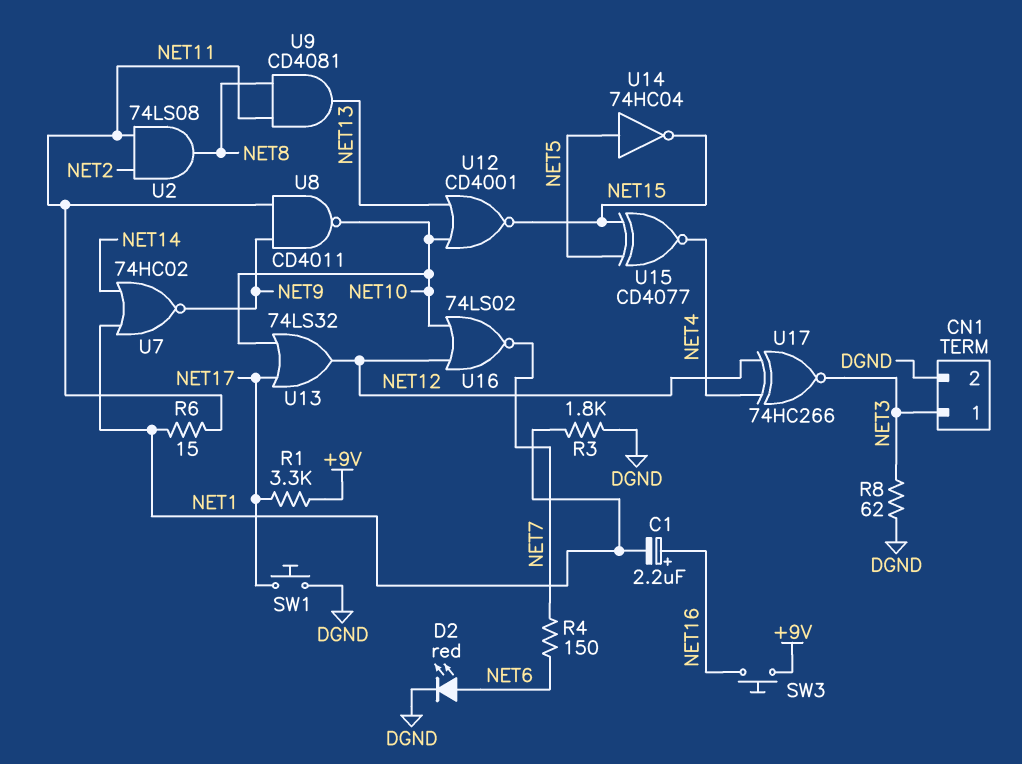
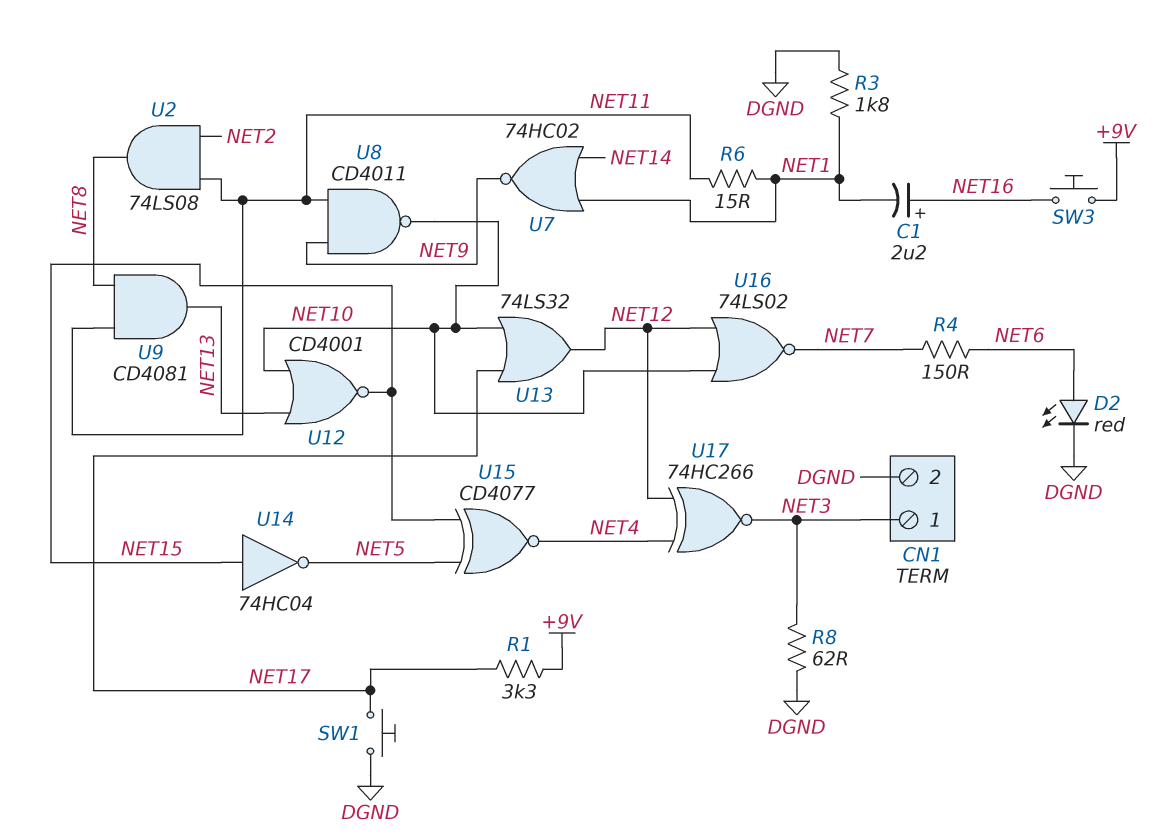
U14: NOT 74HC04 (in NET5, out NET15) -> NOT 74HC04 (in NET15, out NET5)

